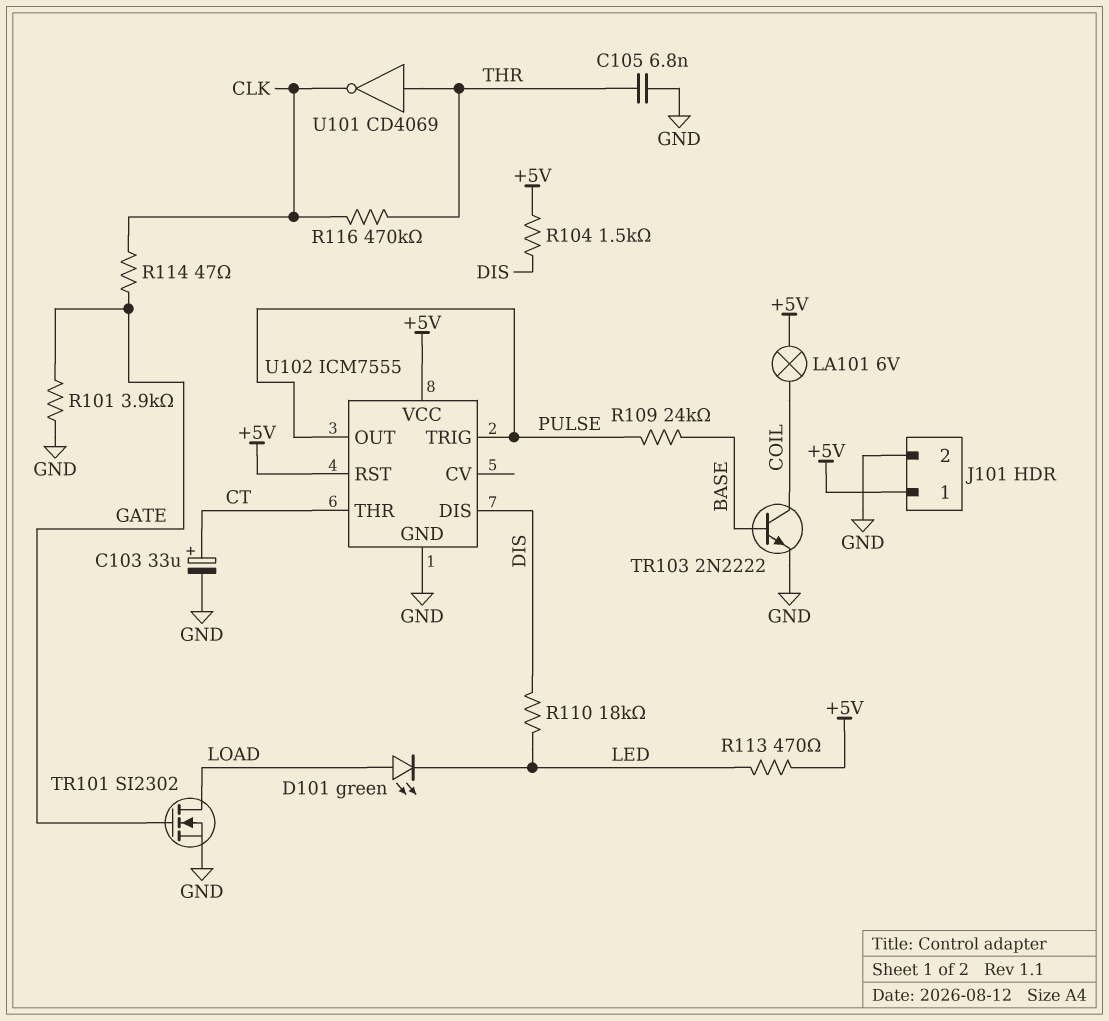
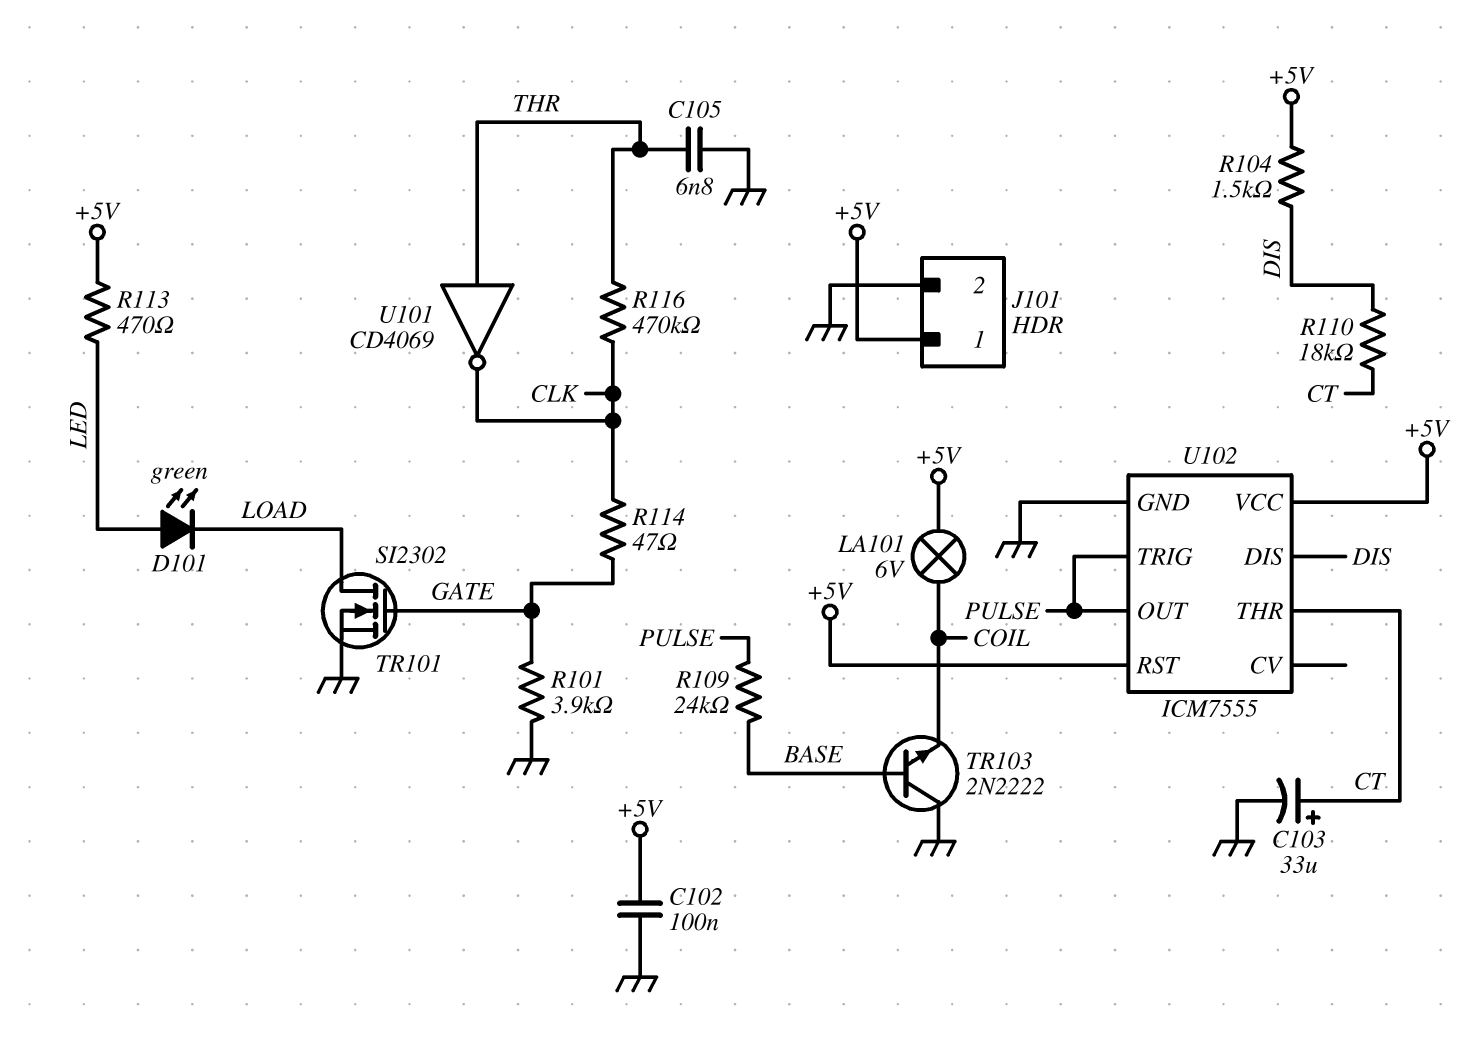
C102: none -> 100nF (+5V, GND)
D101: LED green (A LOAD, K LED) -> LED green (A LED, K LOAD)
R110: 18k (DIS, LED) -> 18k (CT, DIS)
TR103: NPN 2N2222 (B BASE, C COIL, E GND) -> NPN 2N2222 (B BASE, C GND, E COIL)

